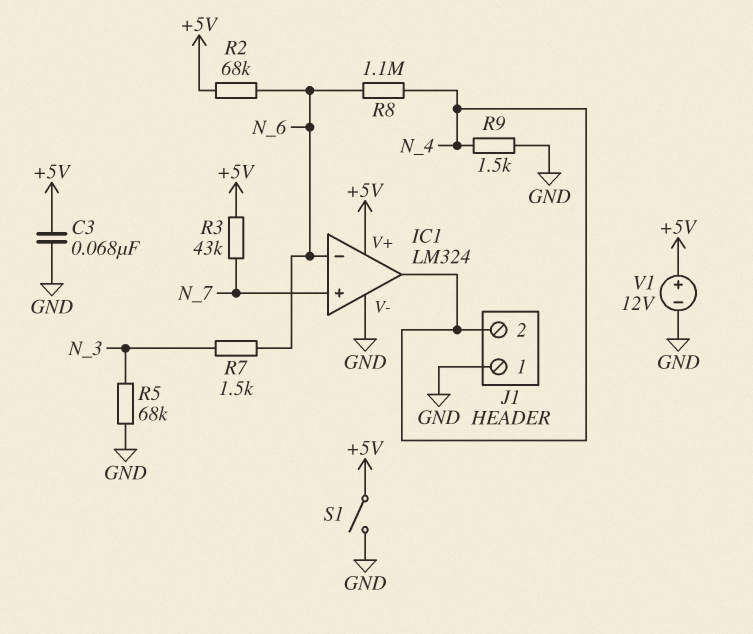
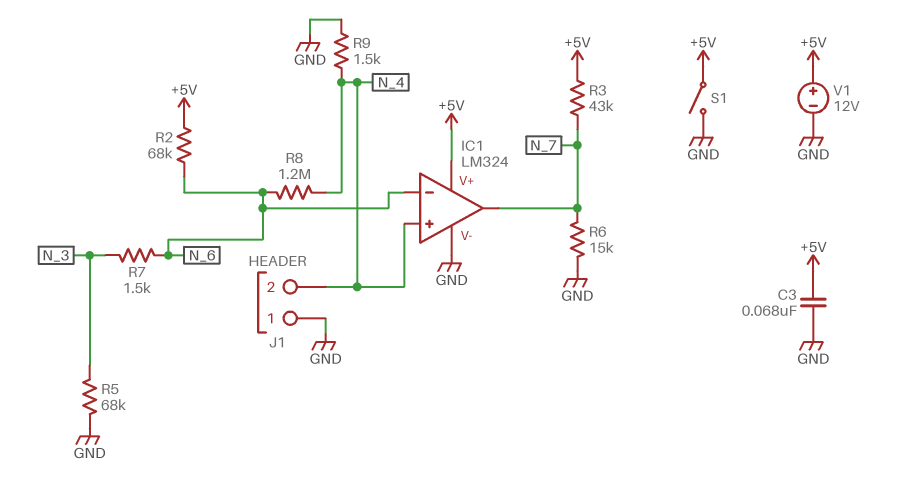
IC1 pin in+: N_7 -> N_4
IC1 pin out: N_4 -> N_7
R6: none -> 15k (GND, N_7)
R8: 1.1M (N_4, N_6) -> 1.2M (N_4, N_6)

